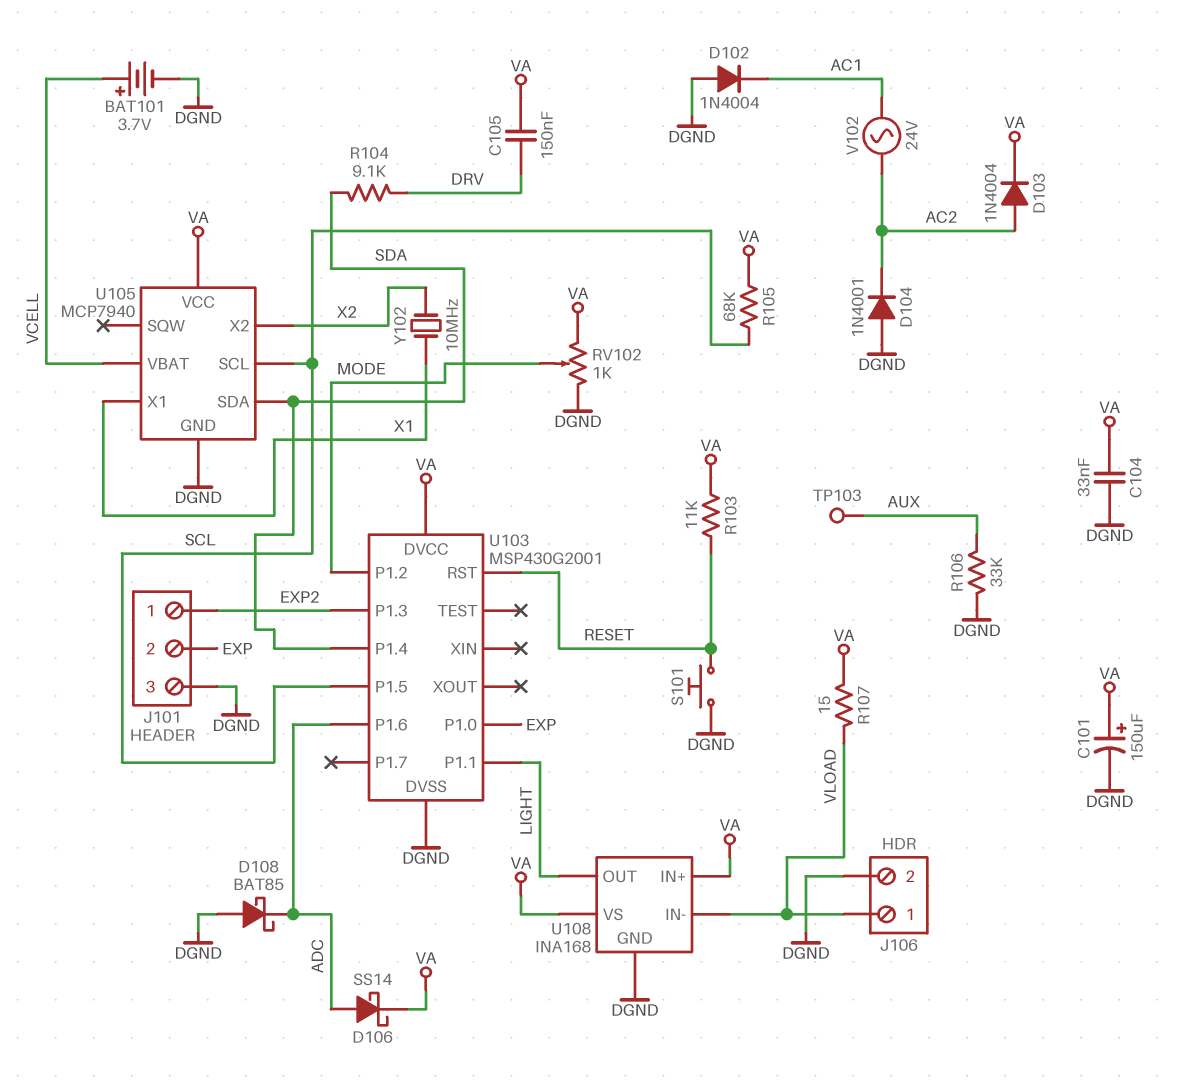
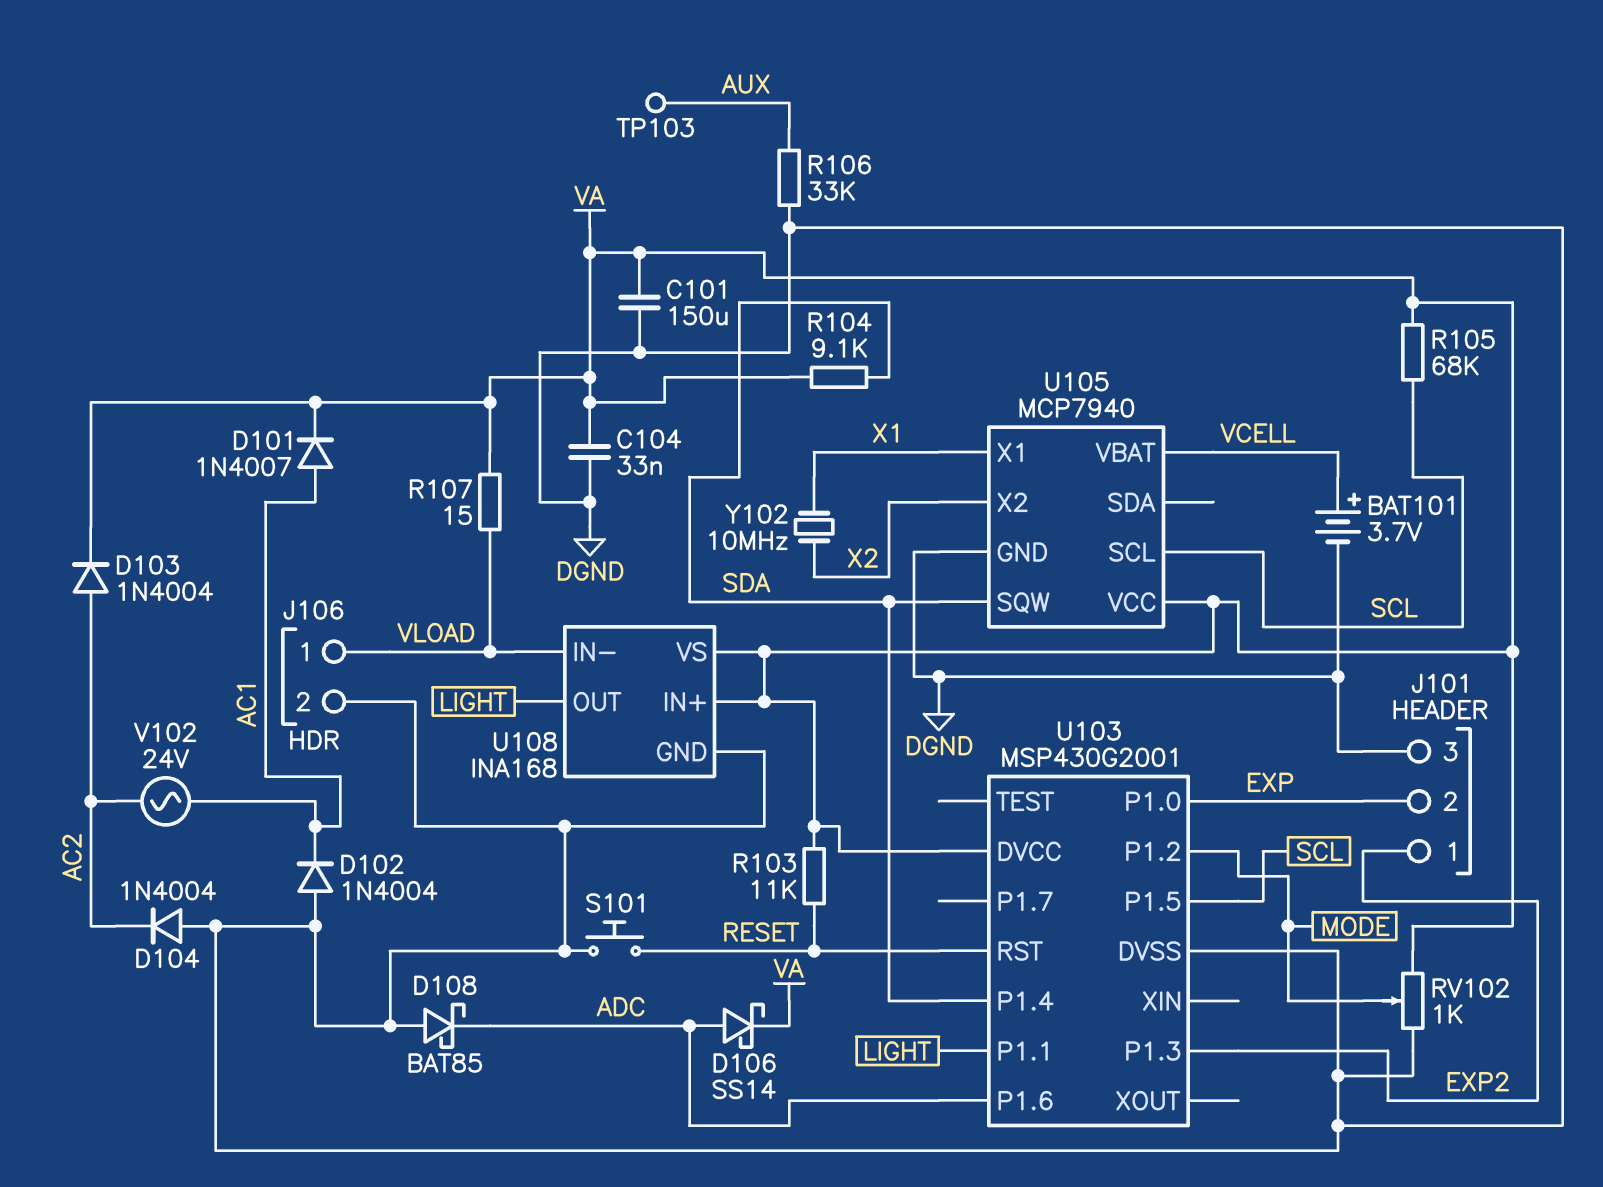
C101: 150uF (plus VA, minus DGND) -> 150uF (DGND, VA)
C105: 150nF (DRV, VA) -> none
D101: none -> diode 1N4007 (A AC1, K VA)
D104: diode 1N4001 (A DGND, K AC2) -> diode 1N4004 (A DGND, K AC2)
R104: 9.1k (DRV, SDA) -> 9.1k (SDA, VA)
U105 pin SDA: SDA -> none
U105 pin SQW: none -> SDA

